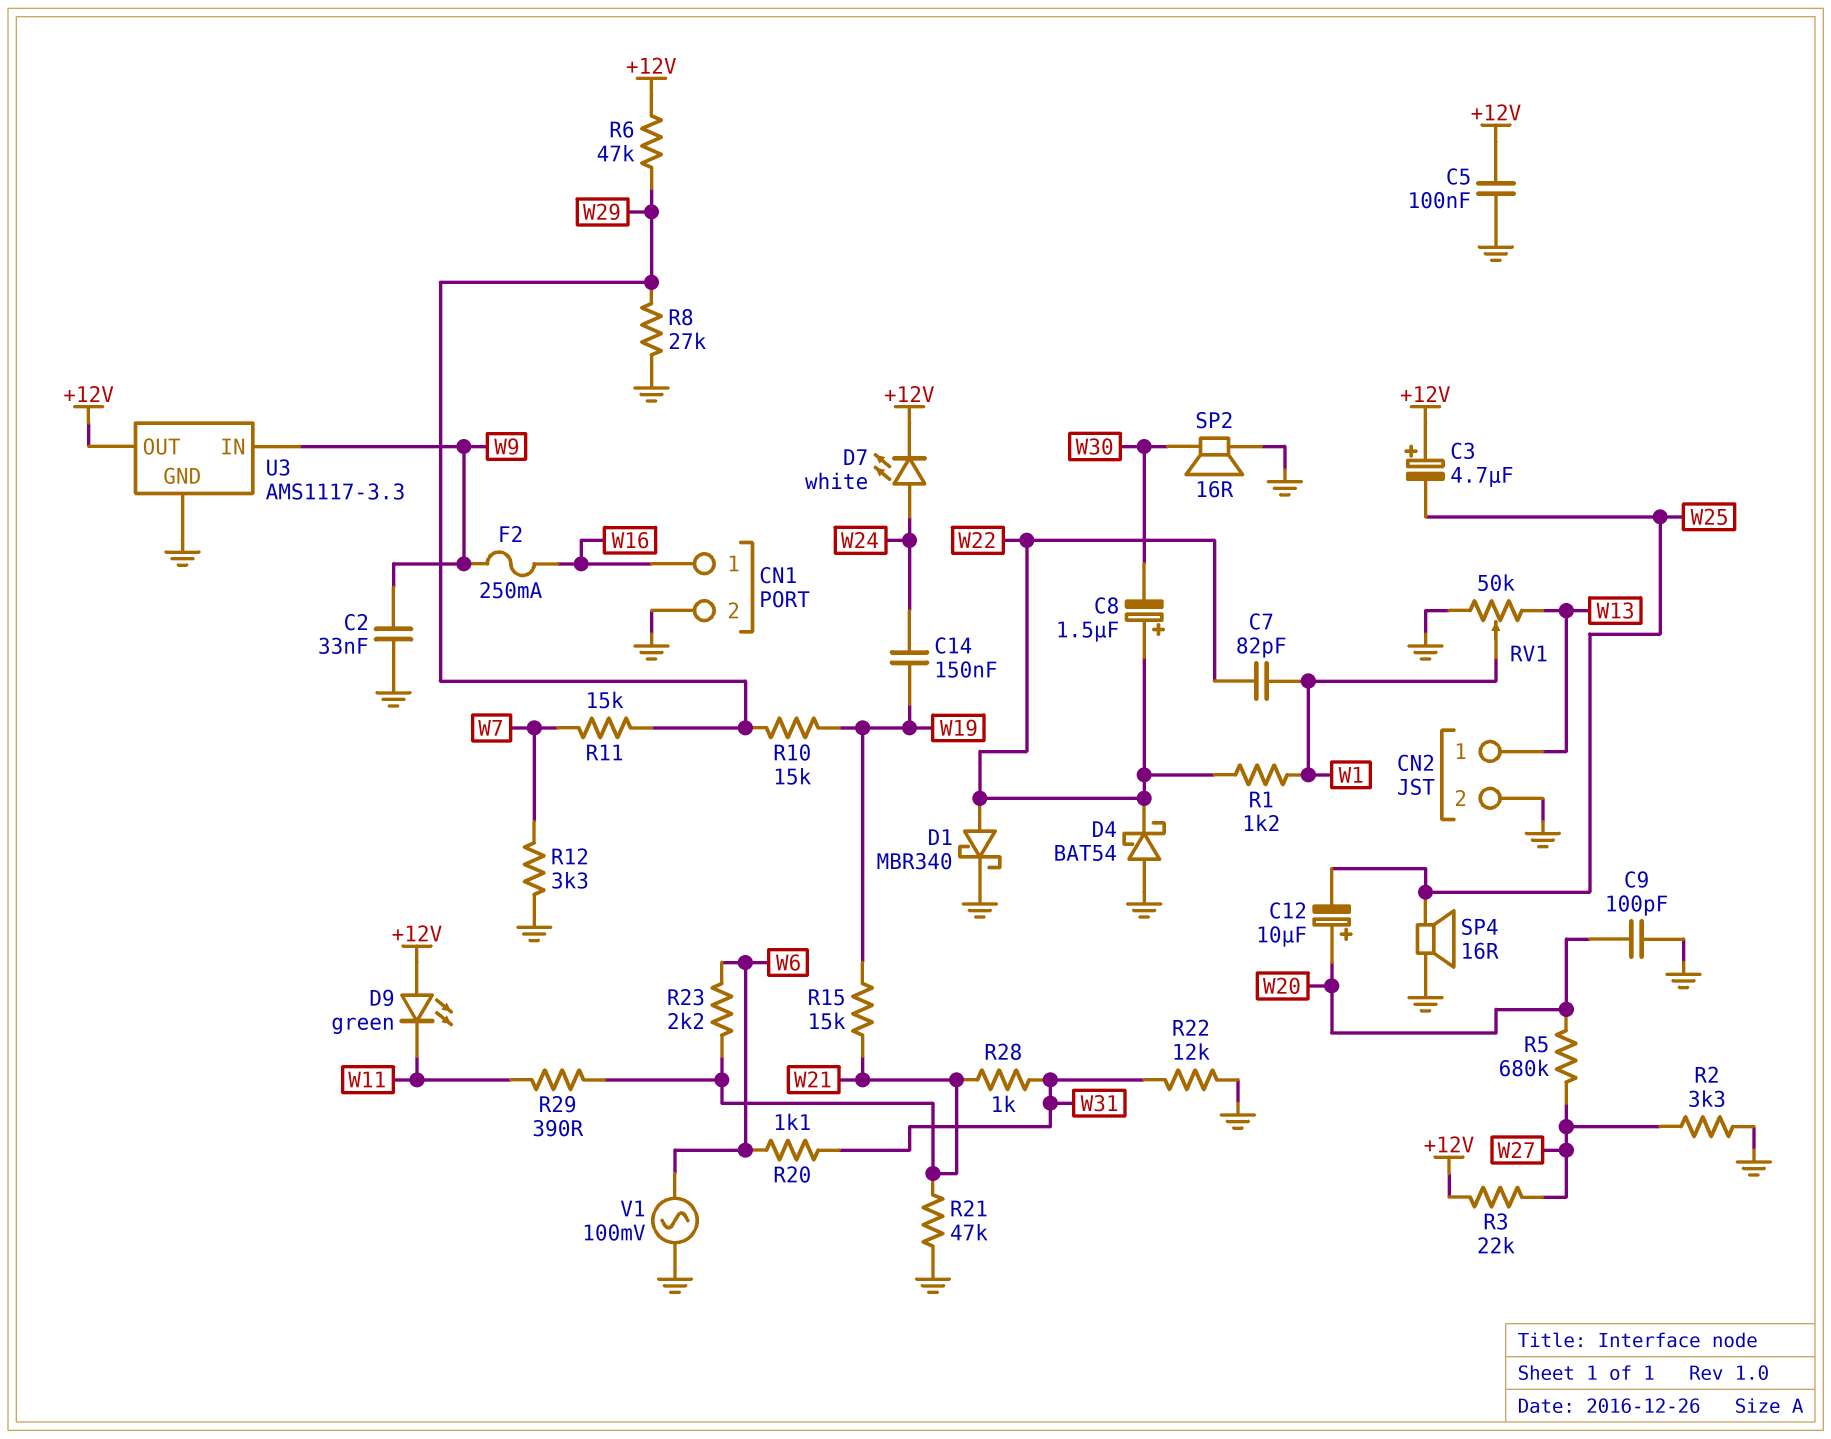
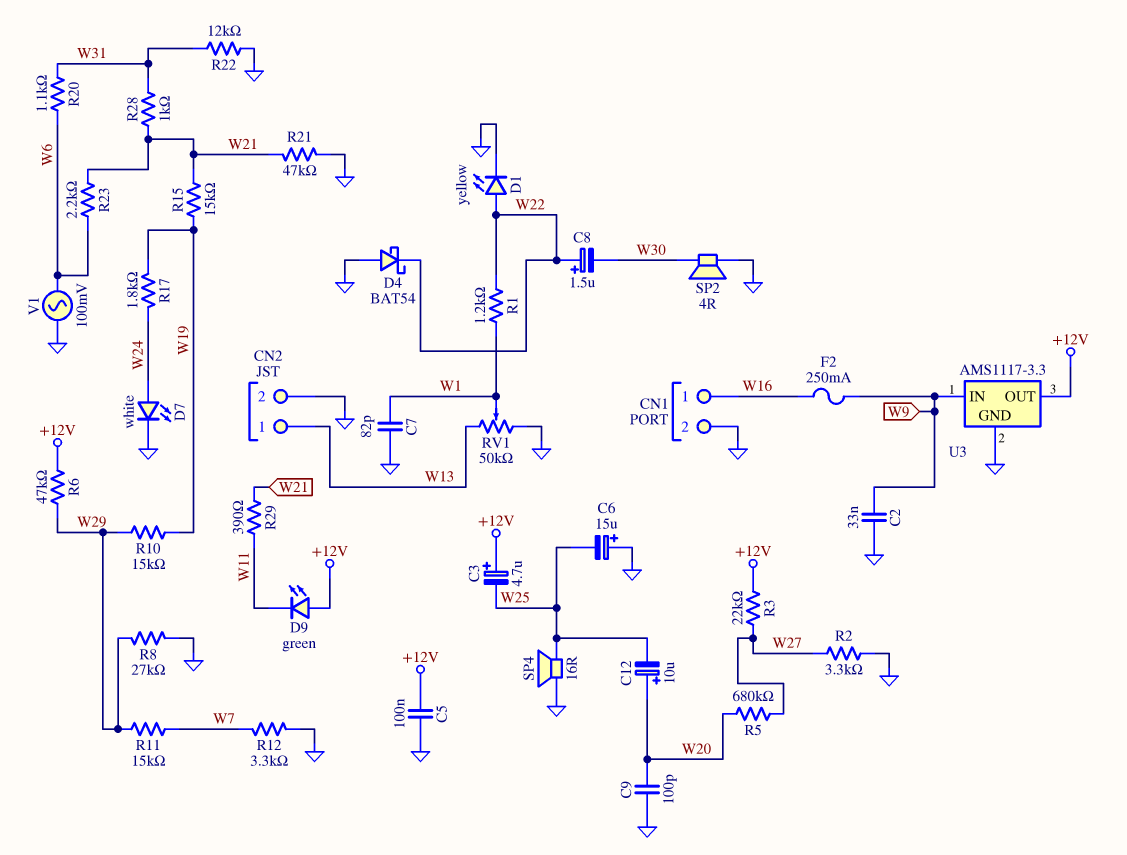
C6: none -> 15uF (plus GND, minus W25)
C7: 82pF (W1, W22) -> 82pF (GND, W1)
C14: 150nF (W19, W24) -> none
D1: schottky MBR340 (A W22, K GND) -> LED yellow (A W22, K GND)
D7: LED white (A W24, K +12V) -> LED white (A W24, K GND)
R17: none -> 1.8k (W19, W24)
SP2: speaker 16R (GND, W30) -> speaker 4R (GND, W30)

